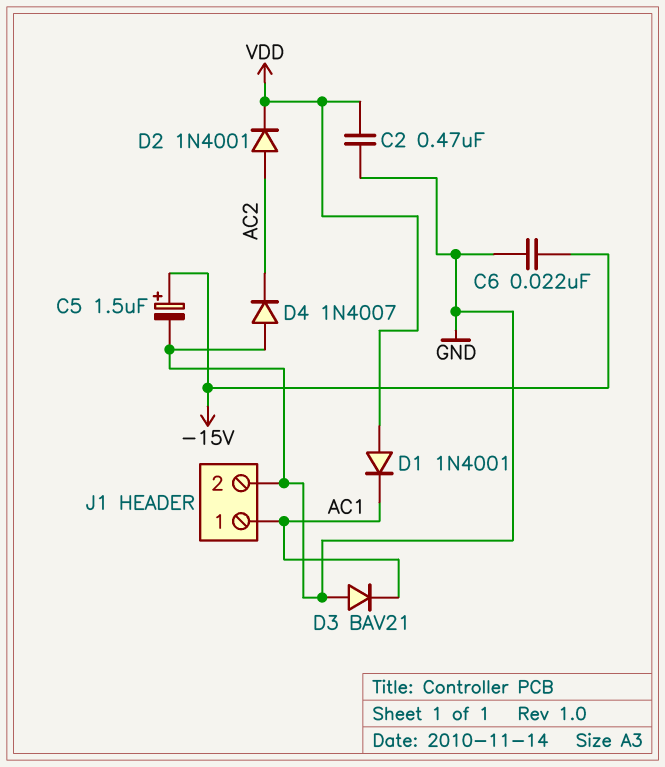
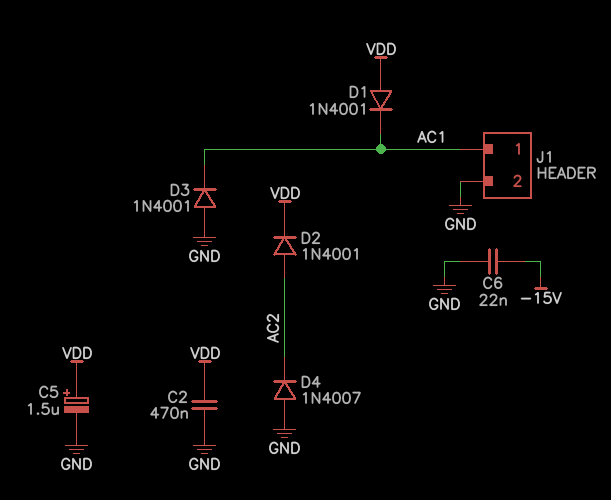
C5: 1.5uF (plus -15V, minus GND) -> 1.5uF (plus VDD, minus GND)
D3: diode BAV21 (A GND, K AC1) -> diode 1N4001 (A GND, K AC1)

